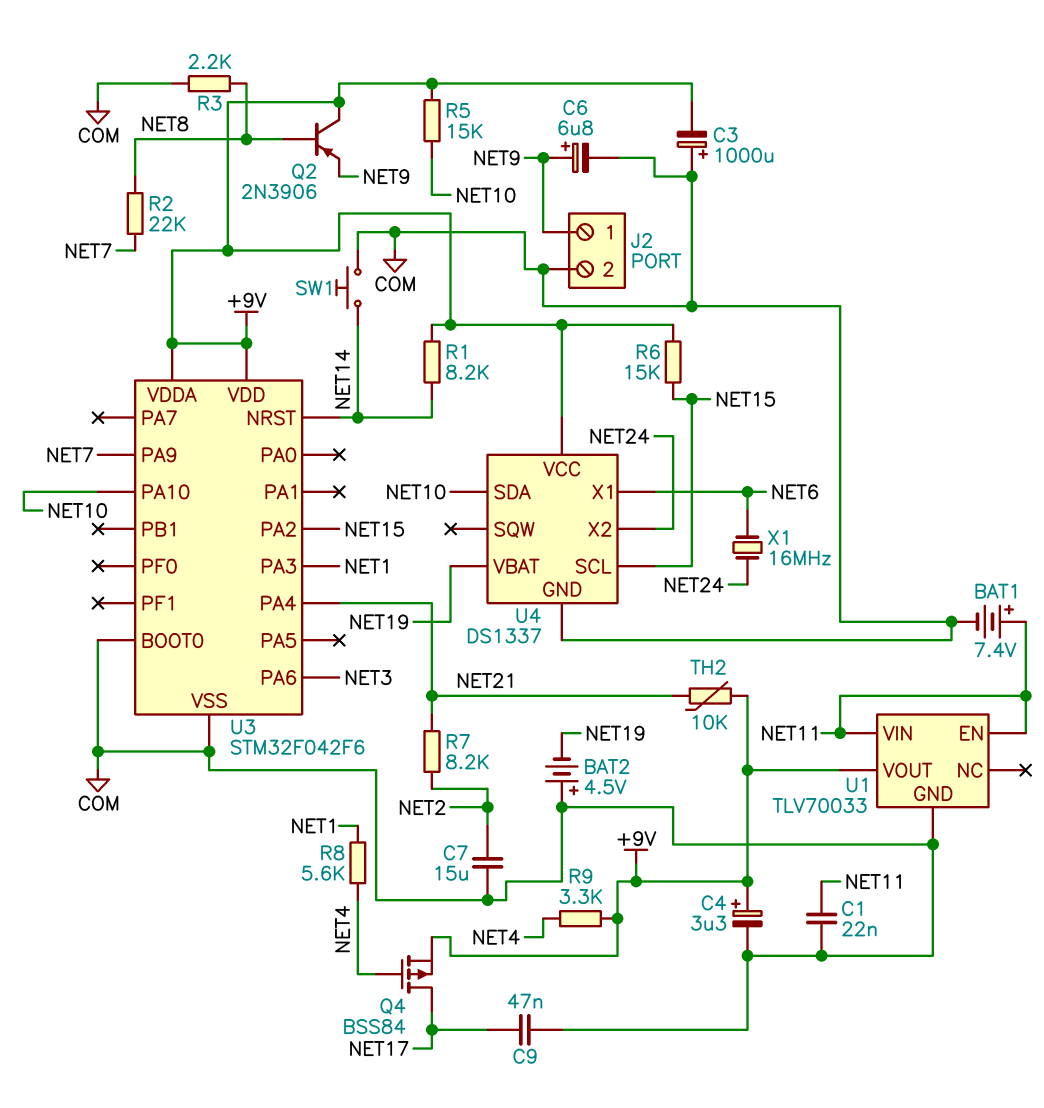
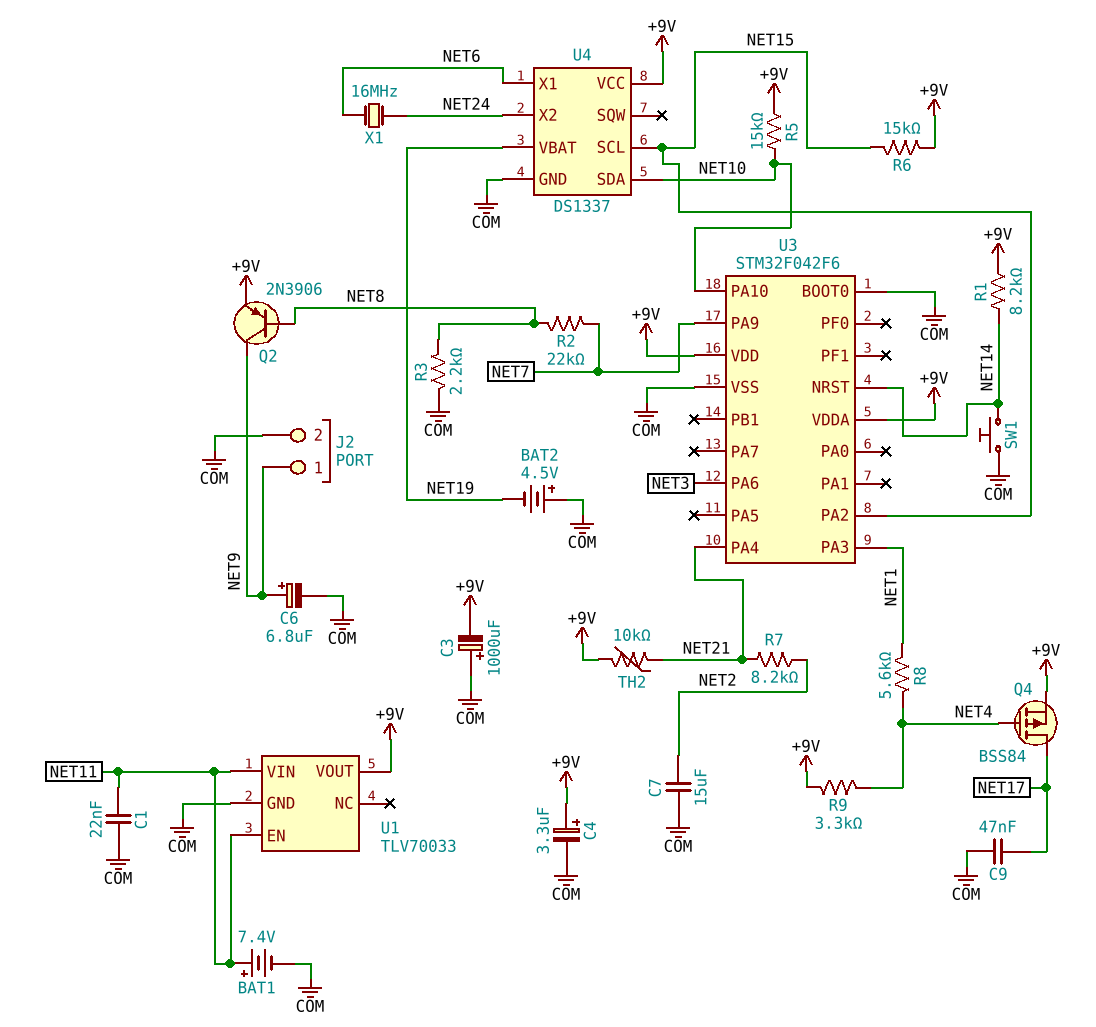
Q2: PNP 2N3906 (B NET8, C +9V, E NET9) -> PNP 2N3906 (B NET8, C NET9, E +9V)

